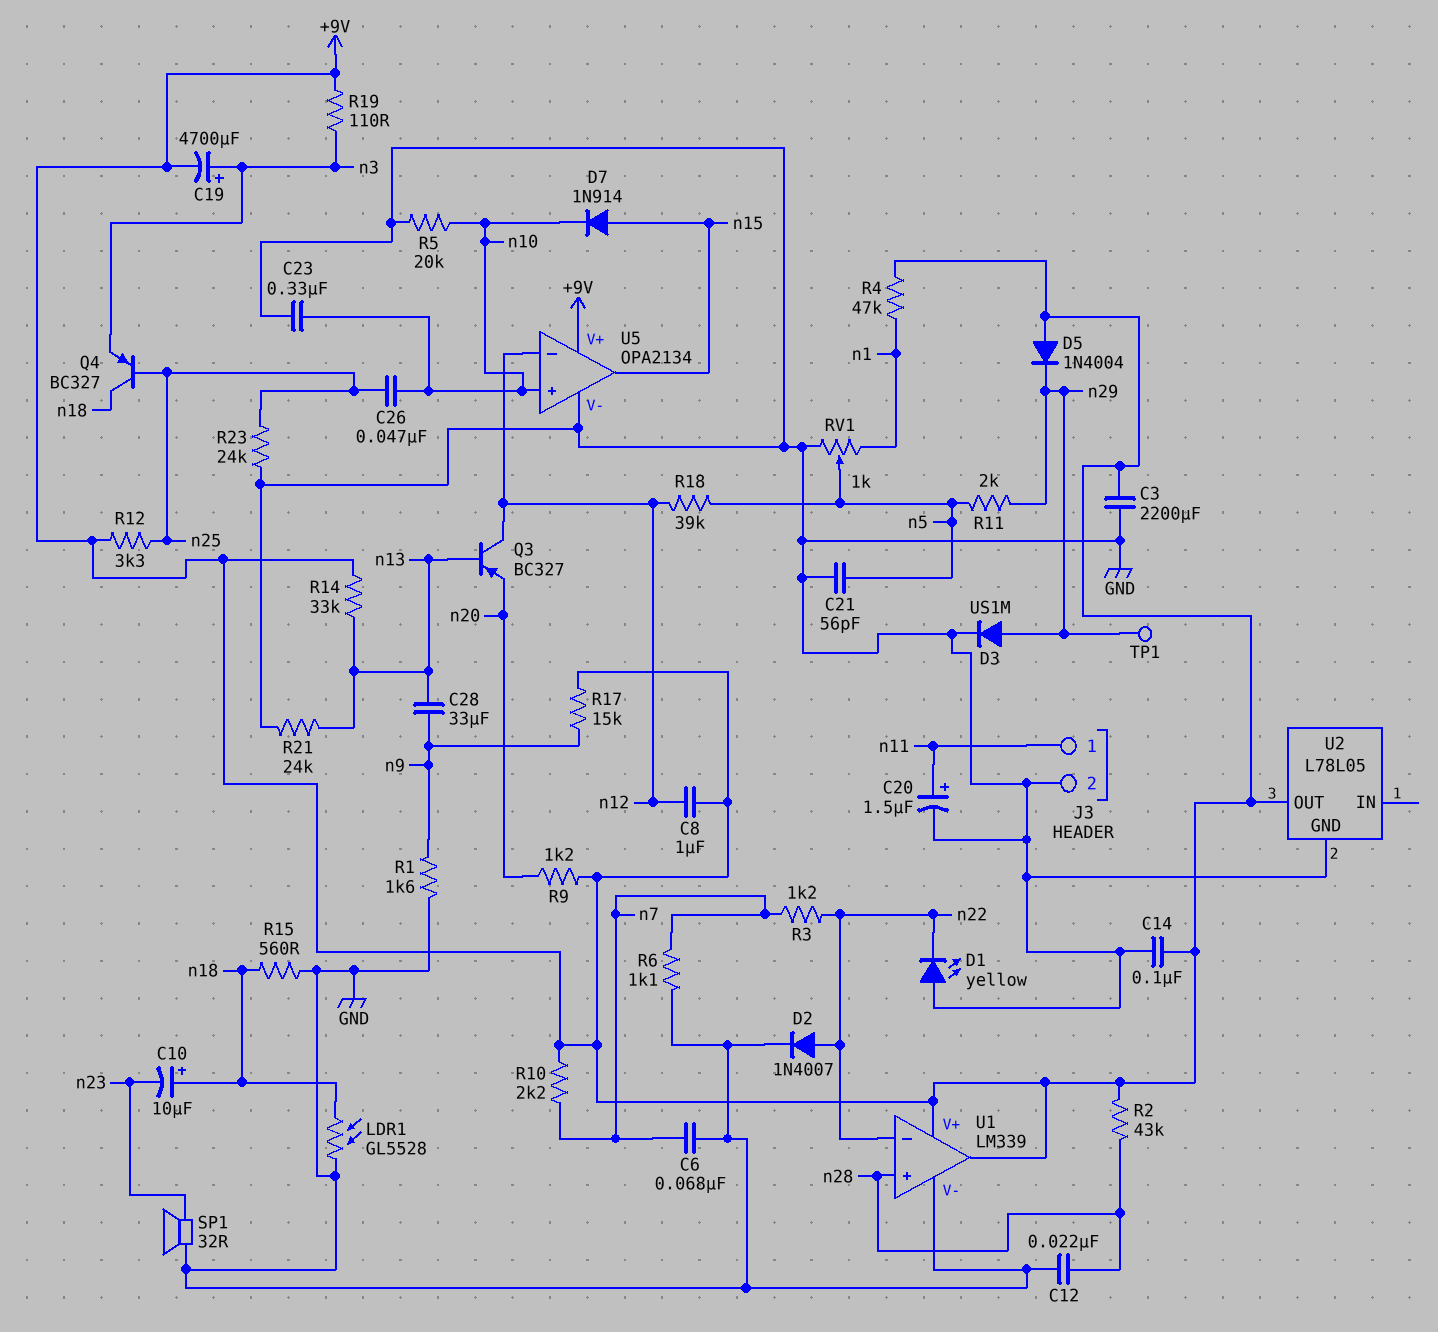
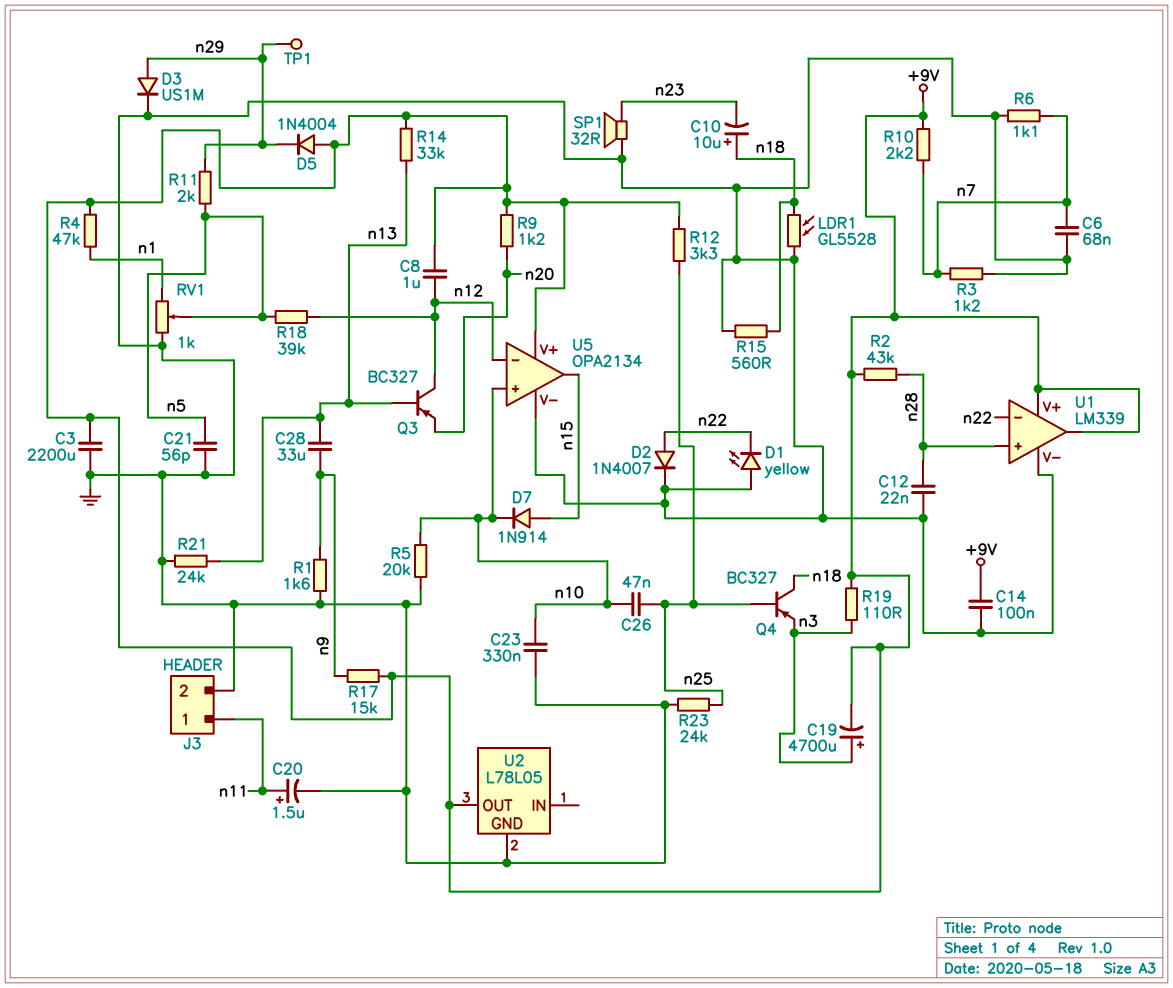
R3: 1.2k (n7, n22) -> 1.2k (GND, n7)

